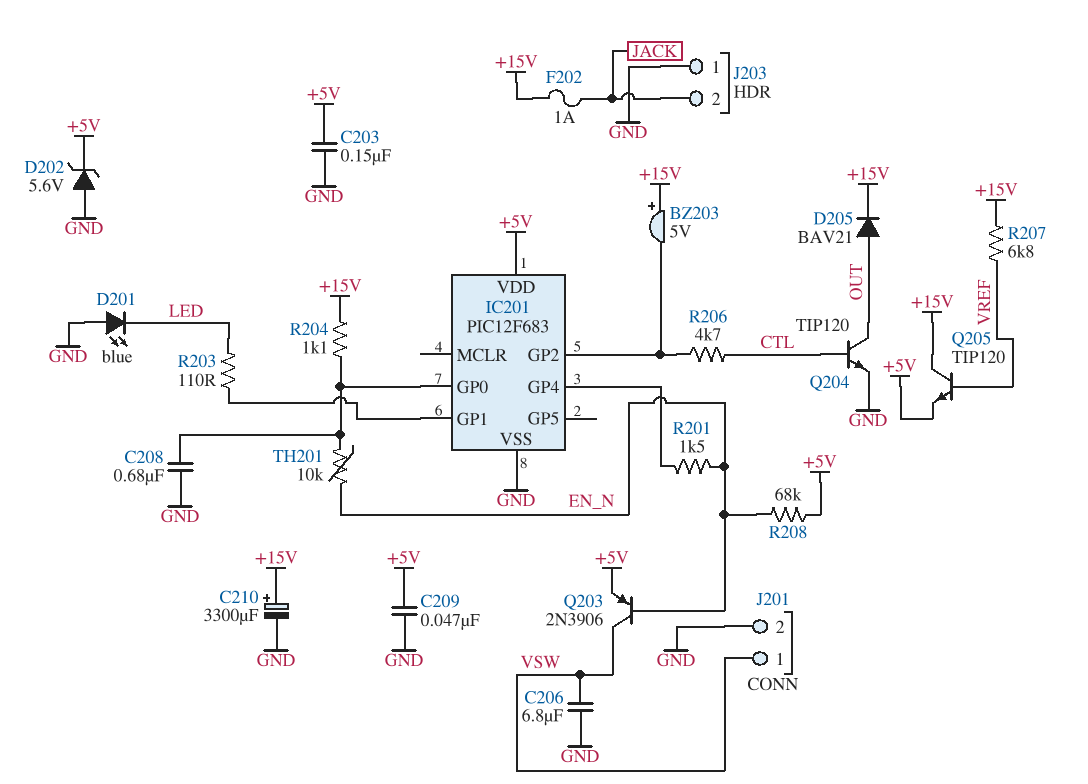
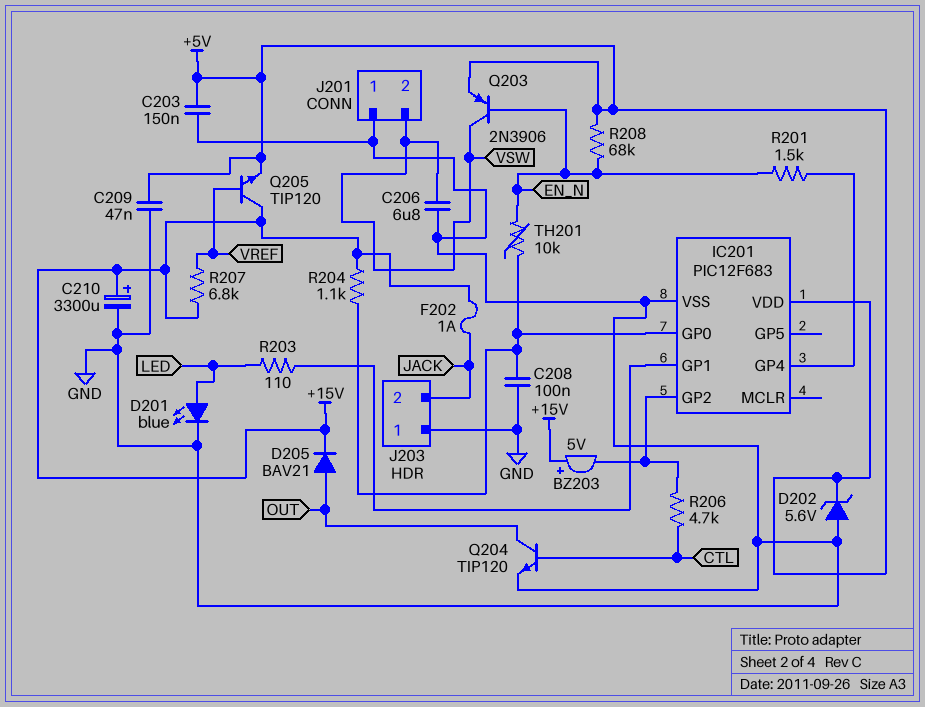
C208: 680nF (GND, IC201/GP0) -> 100nF (GND, IC201/GP0)
D201: LED blue (A GND, K LED) -> LED blue (A LED, K GND)
J201 pin 1: VSW -> GND
J201 pin 2: GND -> VSW

